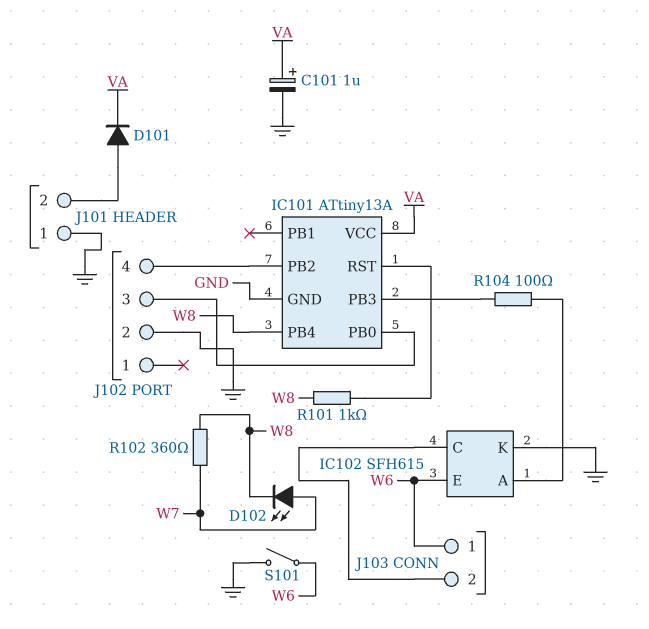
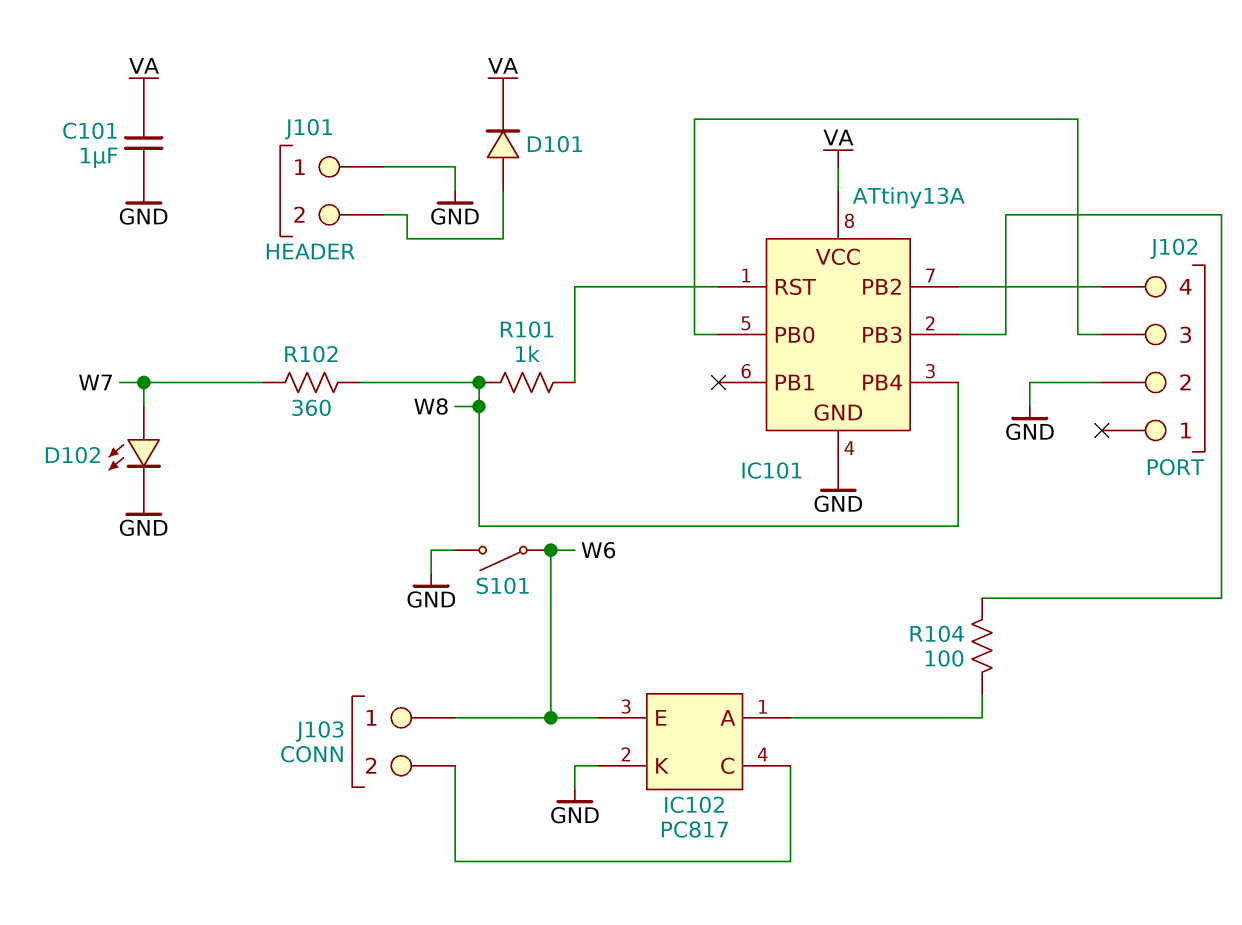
C101: 1uF (plus VA, minus GND) -> 1uF (GND, VA)
D102: LED (A W7, K W8) -> LED (A W7, K GND)
IC102: SFH615 -> PC817

